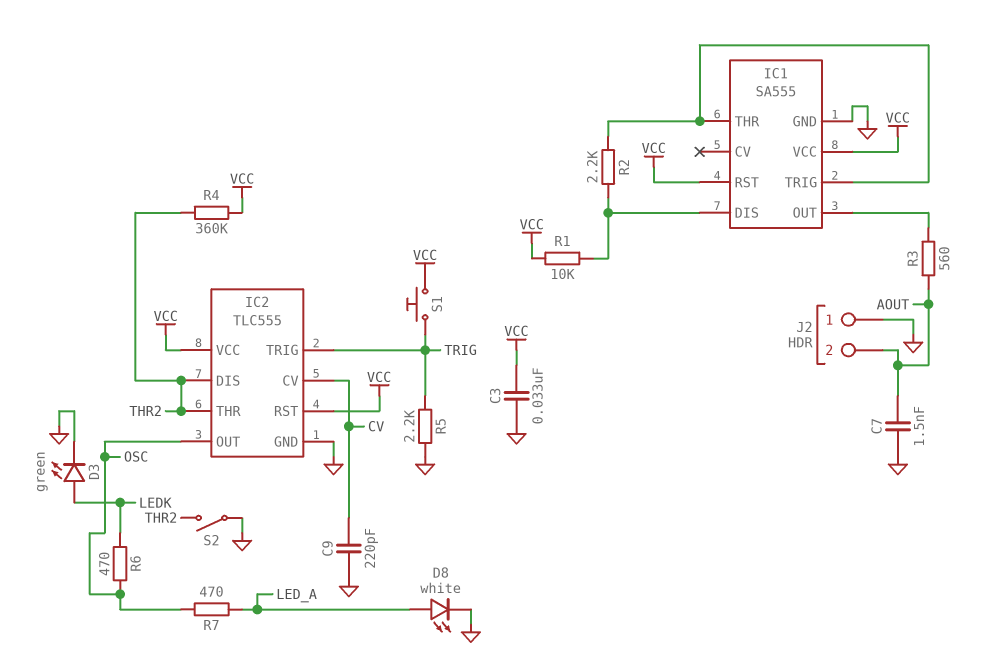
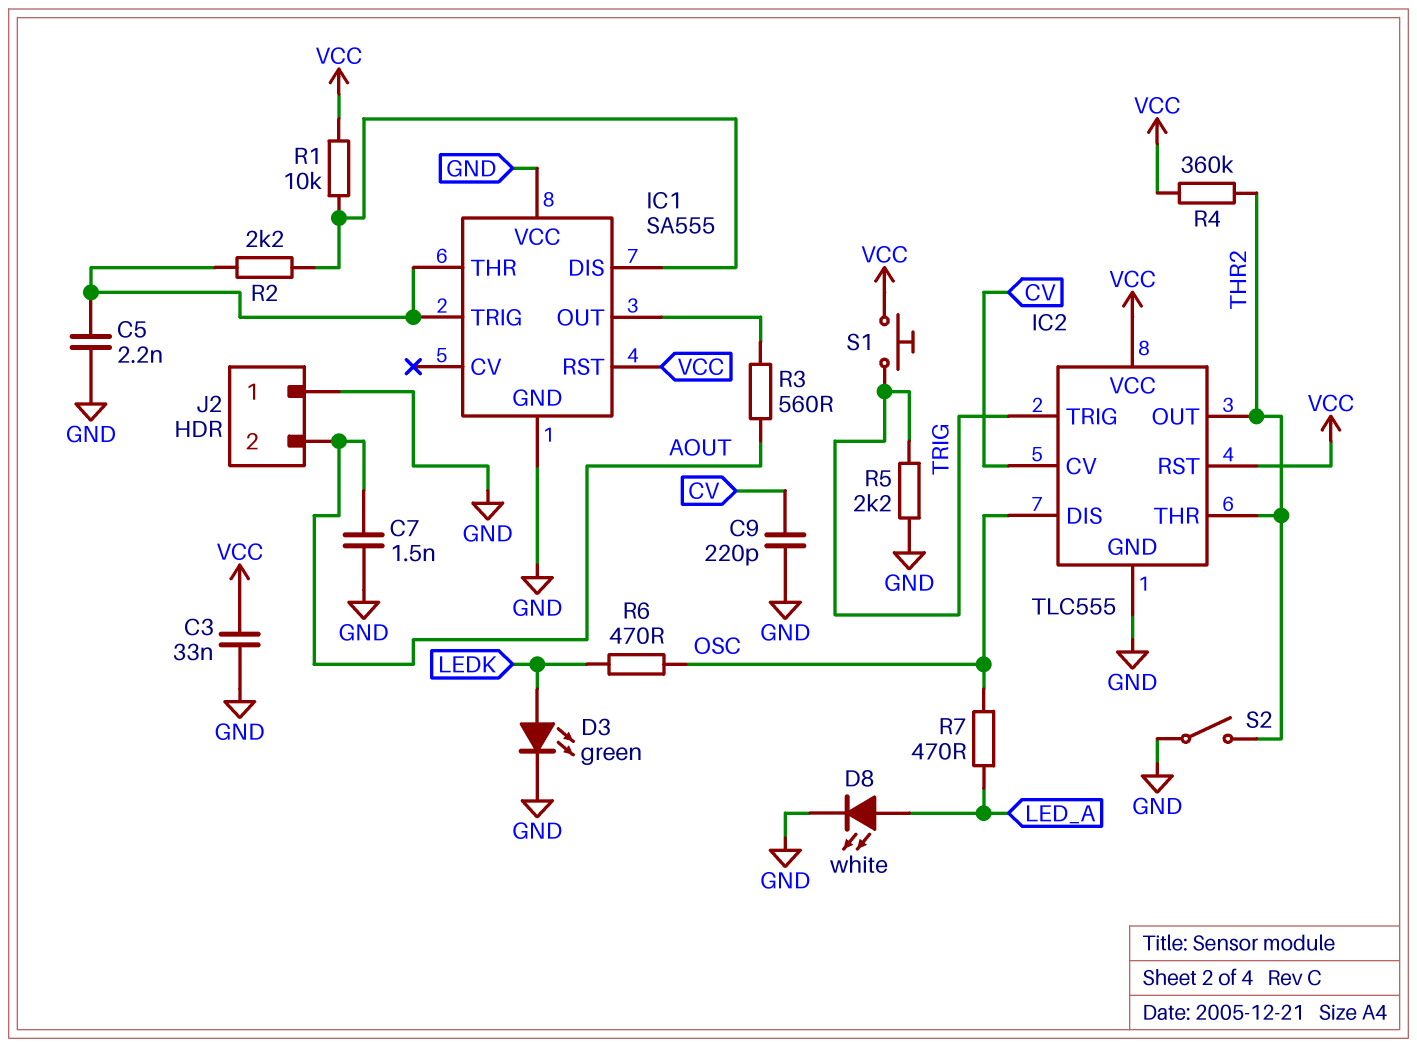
C5: none -> 2.2nF (GND, IC1/THR)
IC1 pin VCC: VCC -> GND
IC2 pin DIS: THR2 -> OSC
IC2 pin OUT: OSC -> THR2

